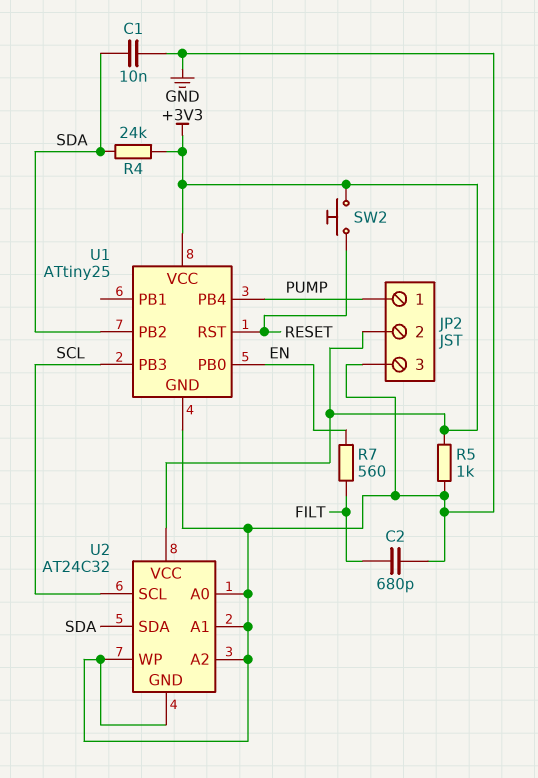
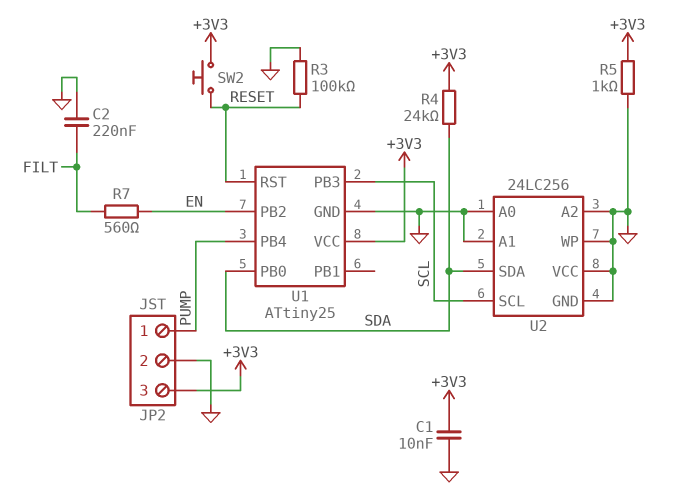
C1: 10nF (GND, SDA) -> 10nF (+3V3, GND)
C2: 680pF (FILT, GND) -> 220nF (FILT, GND)
JP2 pin 2: +3V3 -> GND
JP2 pin 3: GND -> +3V3
R3: none -> 100k (GND, RESET)
U1 pin PB0: EN -> SDA
U1 pin PB2: SDA -> EN
U2: AT24C32 -> 24LC256
U2 pin VCC: +3V3 -> GND

